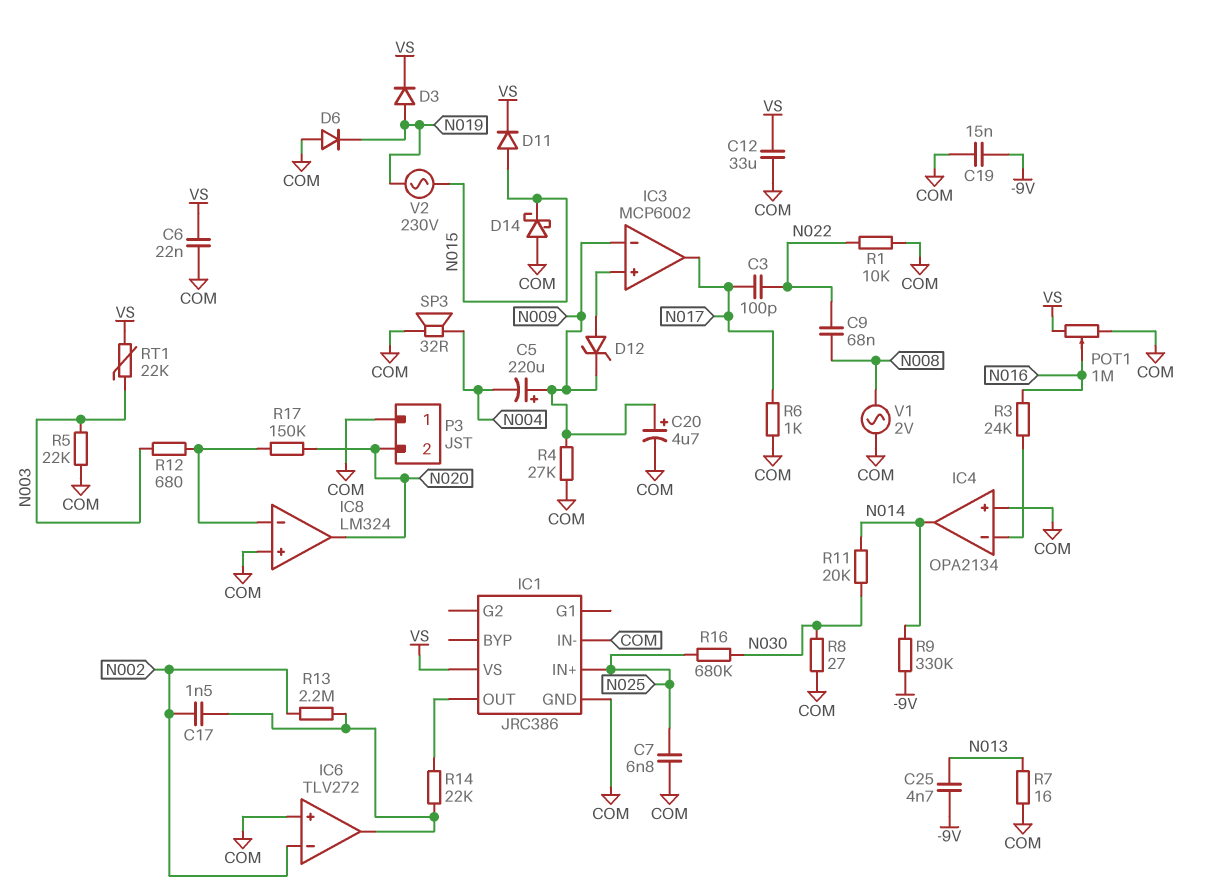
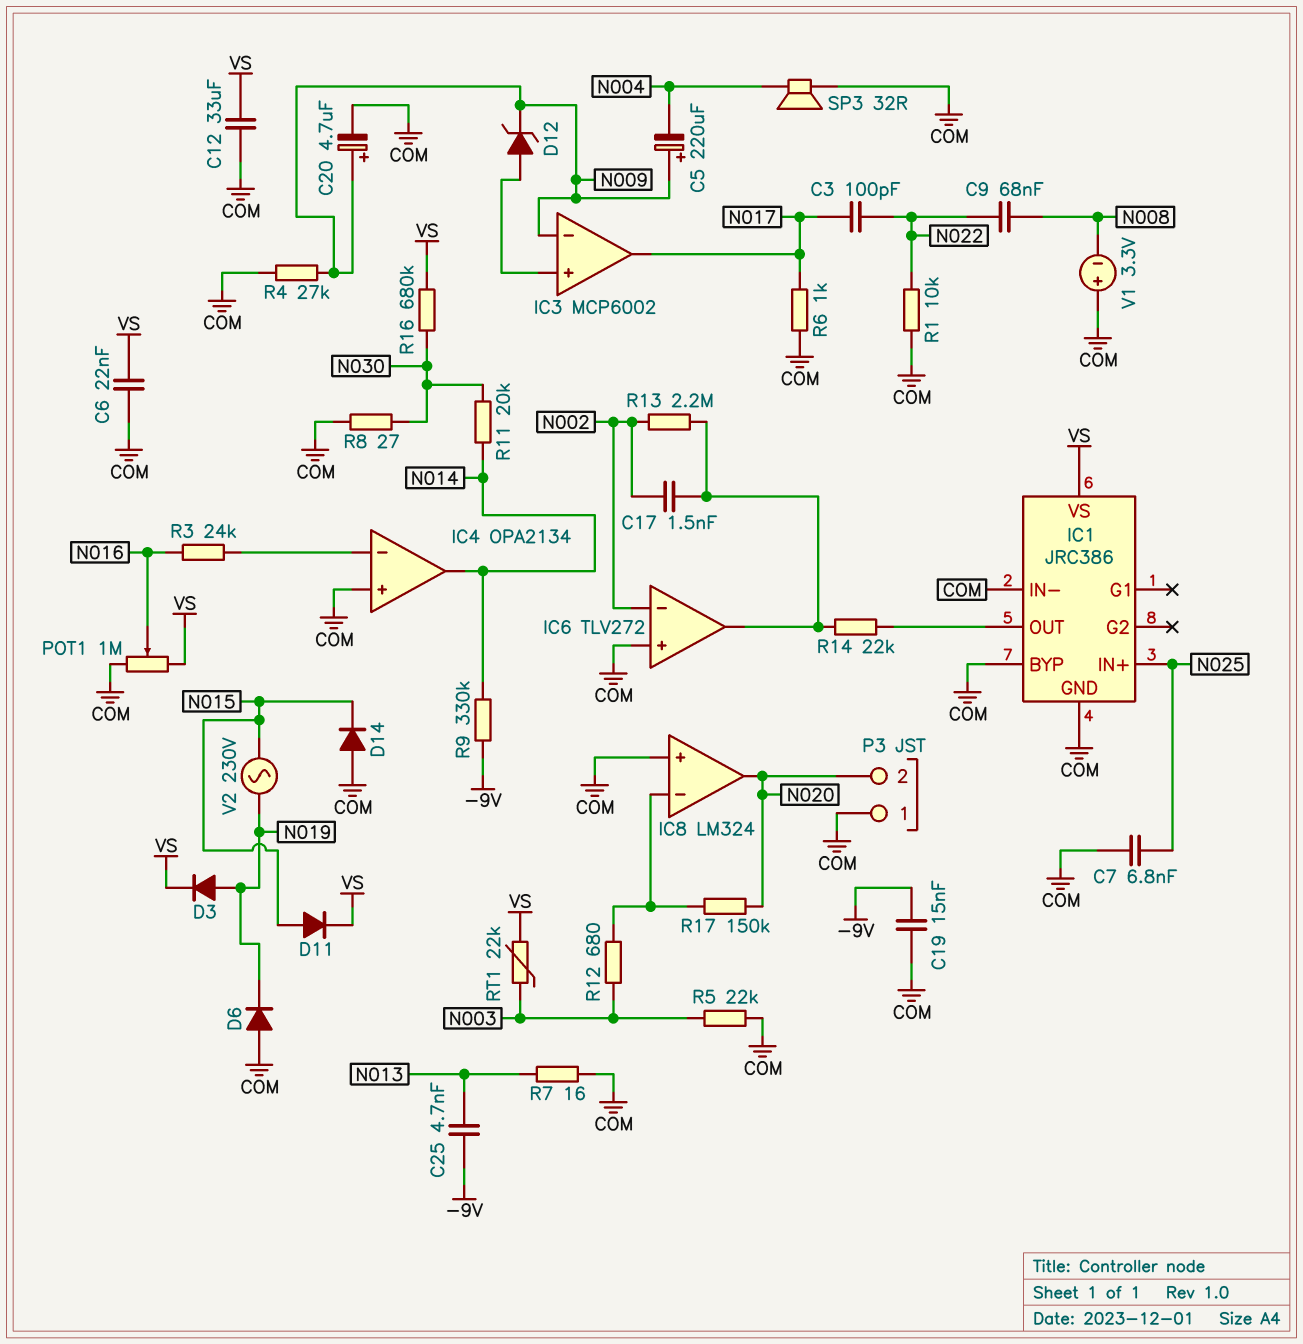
D14: schottky (A COM, K N015) -> diode (A COM, K N015)
IC1 pin BYP: none -> COM
R16: 680k (N025, N030) -> 680k (N030, VS)
V1: AC 2V (COM, N008) -> 3.3V (plus COM, minus N008)

